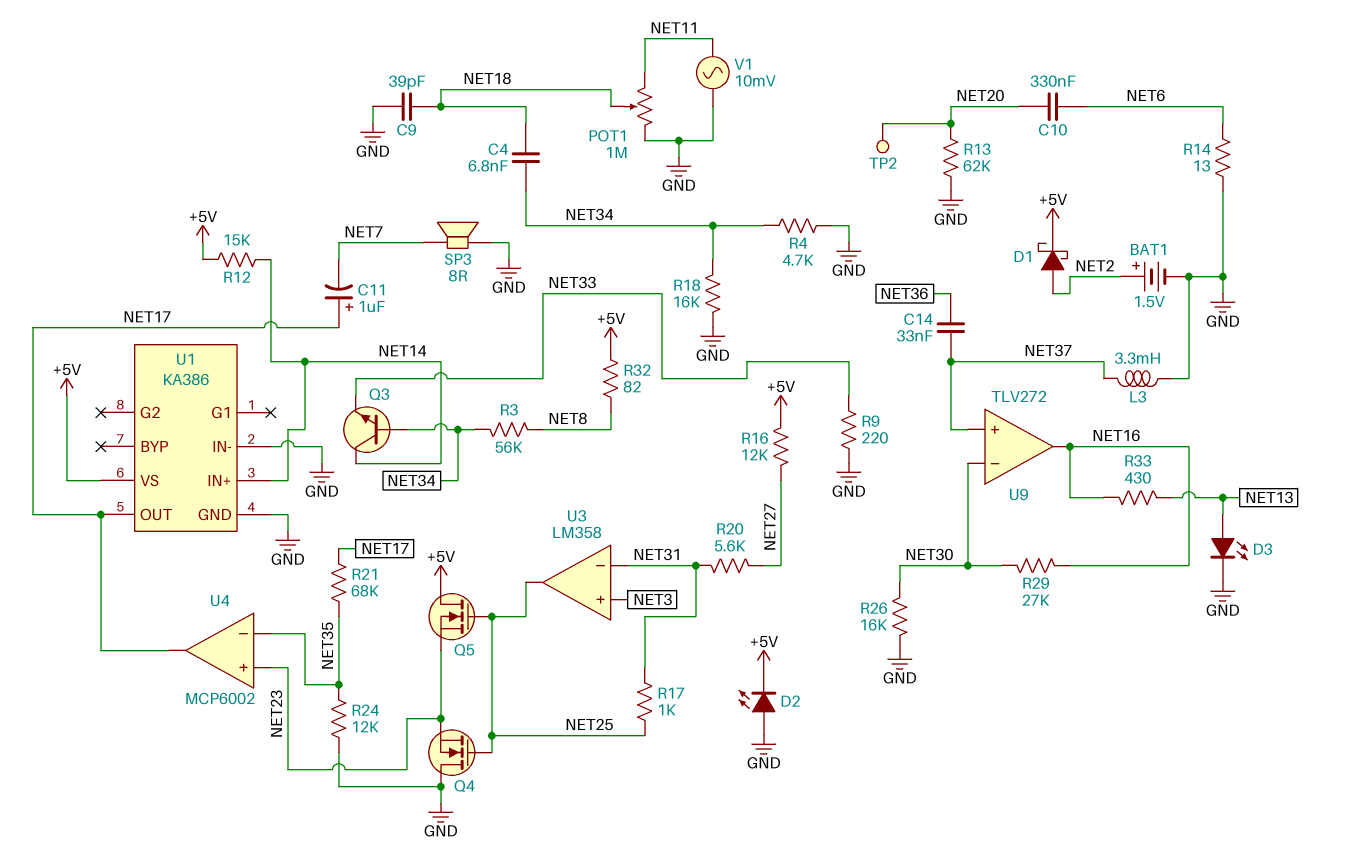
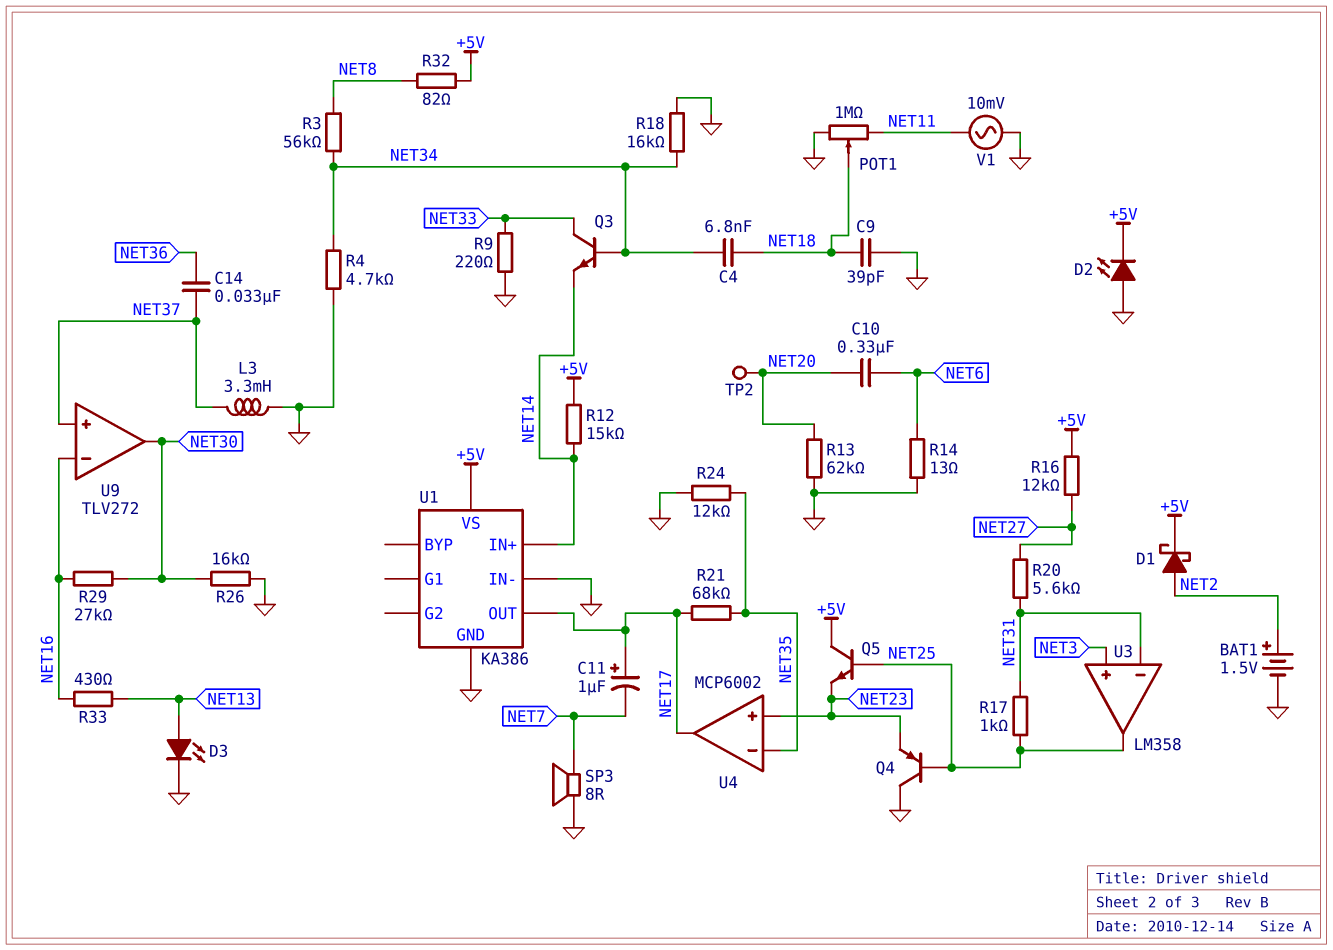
Q3: NPN (B NET34, C NET14, E NET33) -> NPN (B NET34, C NET33, E NET14)
Q4: NMOS (G NET25, D GND, S NET23) -> PNP (B NET25, C GND, E NET23)
Q5: NMOS (G NET25, D +5V, S NET23) -> NPN (B NET25, C +5V, E NET23)
U9 pin in-: NET30 -> NET16
U9 pin out: NET16 -> NET30

